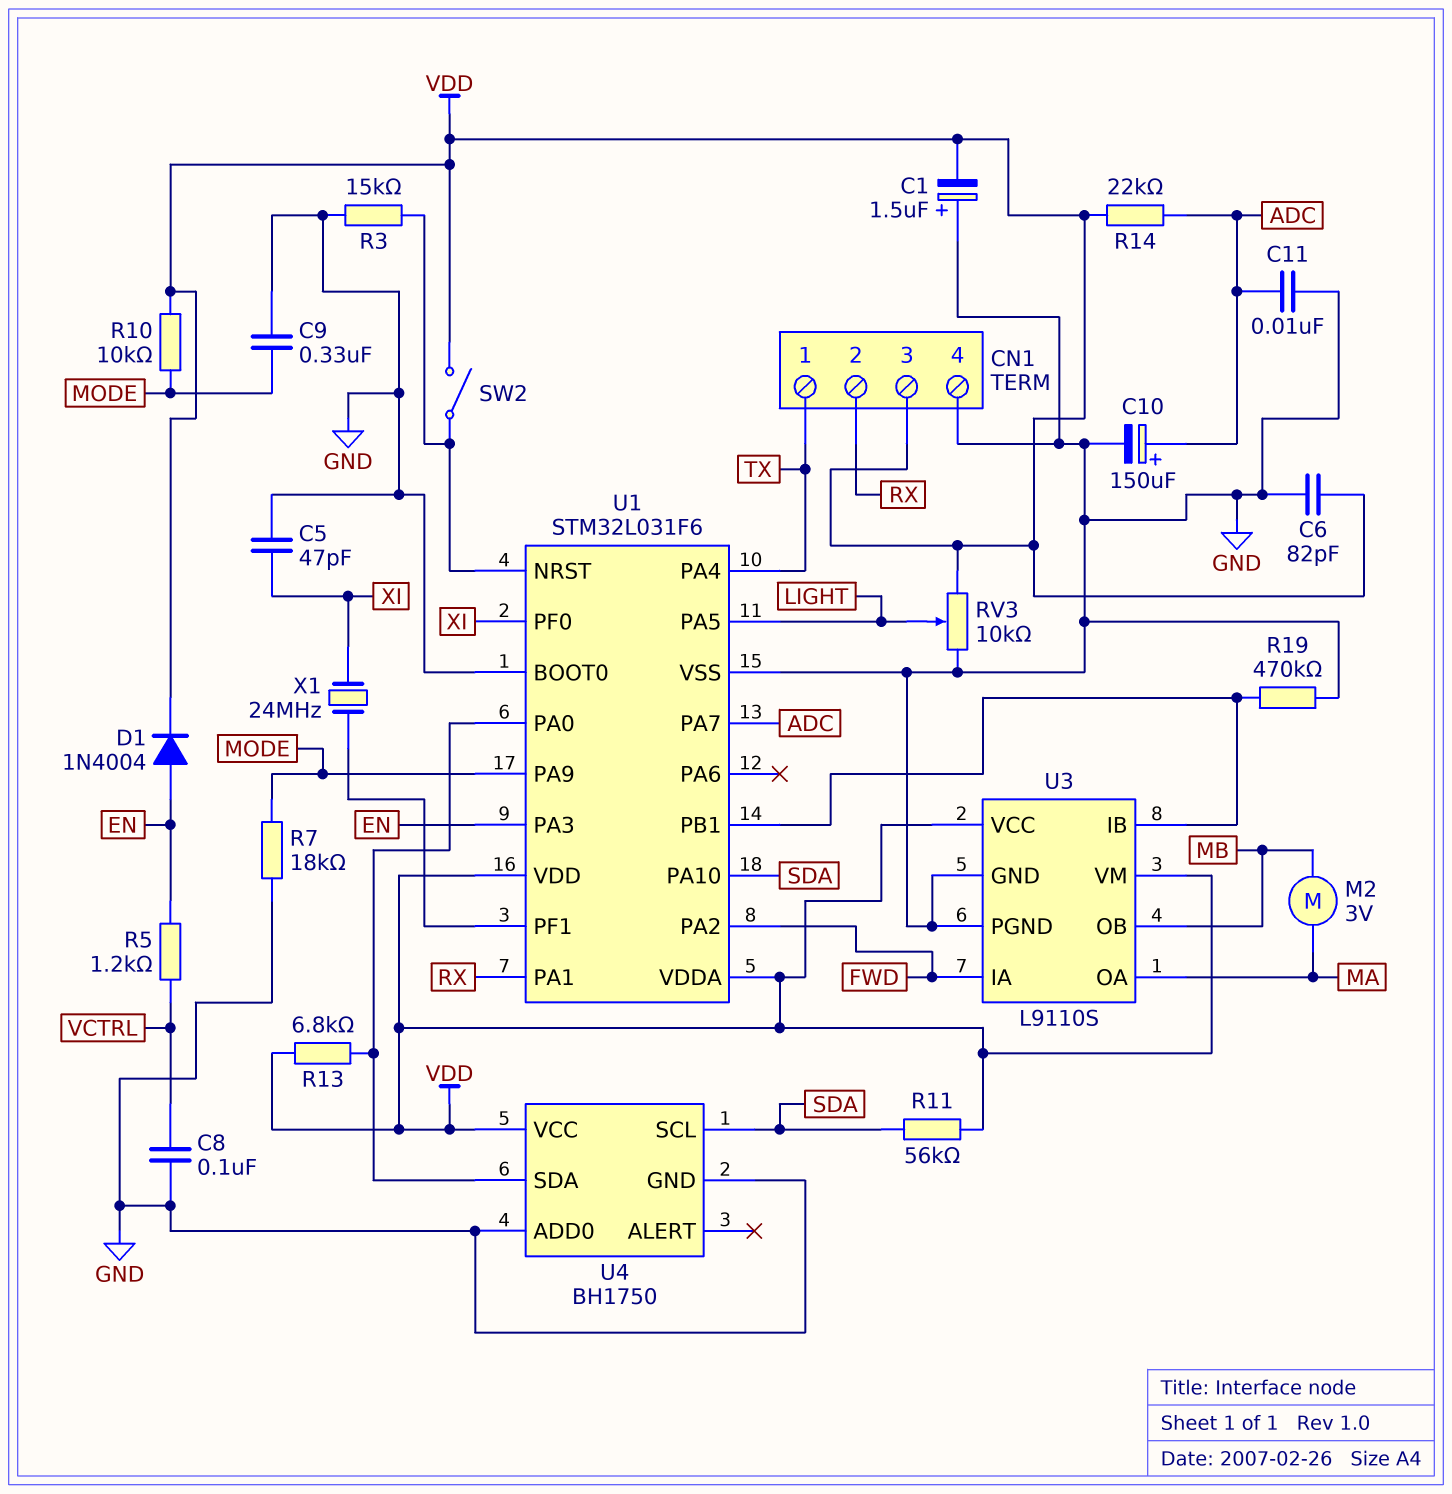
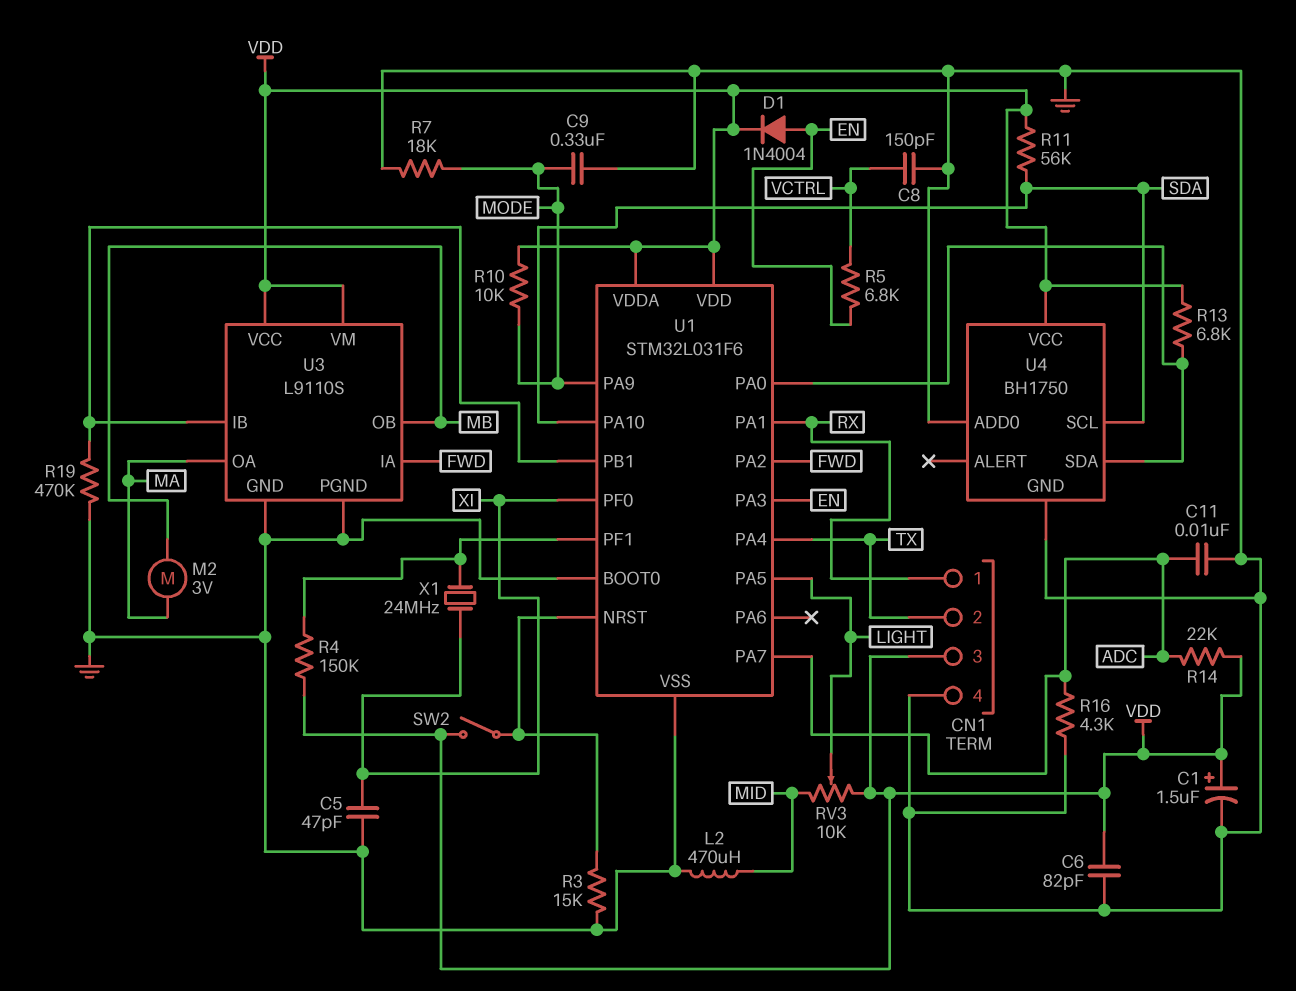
C1: 1.5uF (plus GND, minus VDD) -> 1.5uF (plus VDD, minus GND)
C8: 100nF (GND, VCTRL) -> 150pF (GND, VCTRL)
C10: 150uF (plus ADC, minus GND) -> none
CN1 pin 1: TX -> RX
CN1 pin 2: RX -> TX
L2: none -> 470uH (GND, MID)
R4: none -> 150k (U1/PF1, VDD)
R5: 1.2k (EN, VCTRL) -> 6.8k (EN, VCTRL)
R16: none -> 4.3k (ADC, GND)
RV3: 10k (GND, VDD, wiper LIGHT) -> 10k (MID, VDD, wiper LIGHT)

